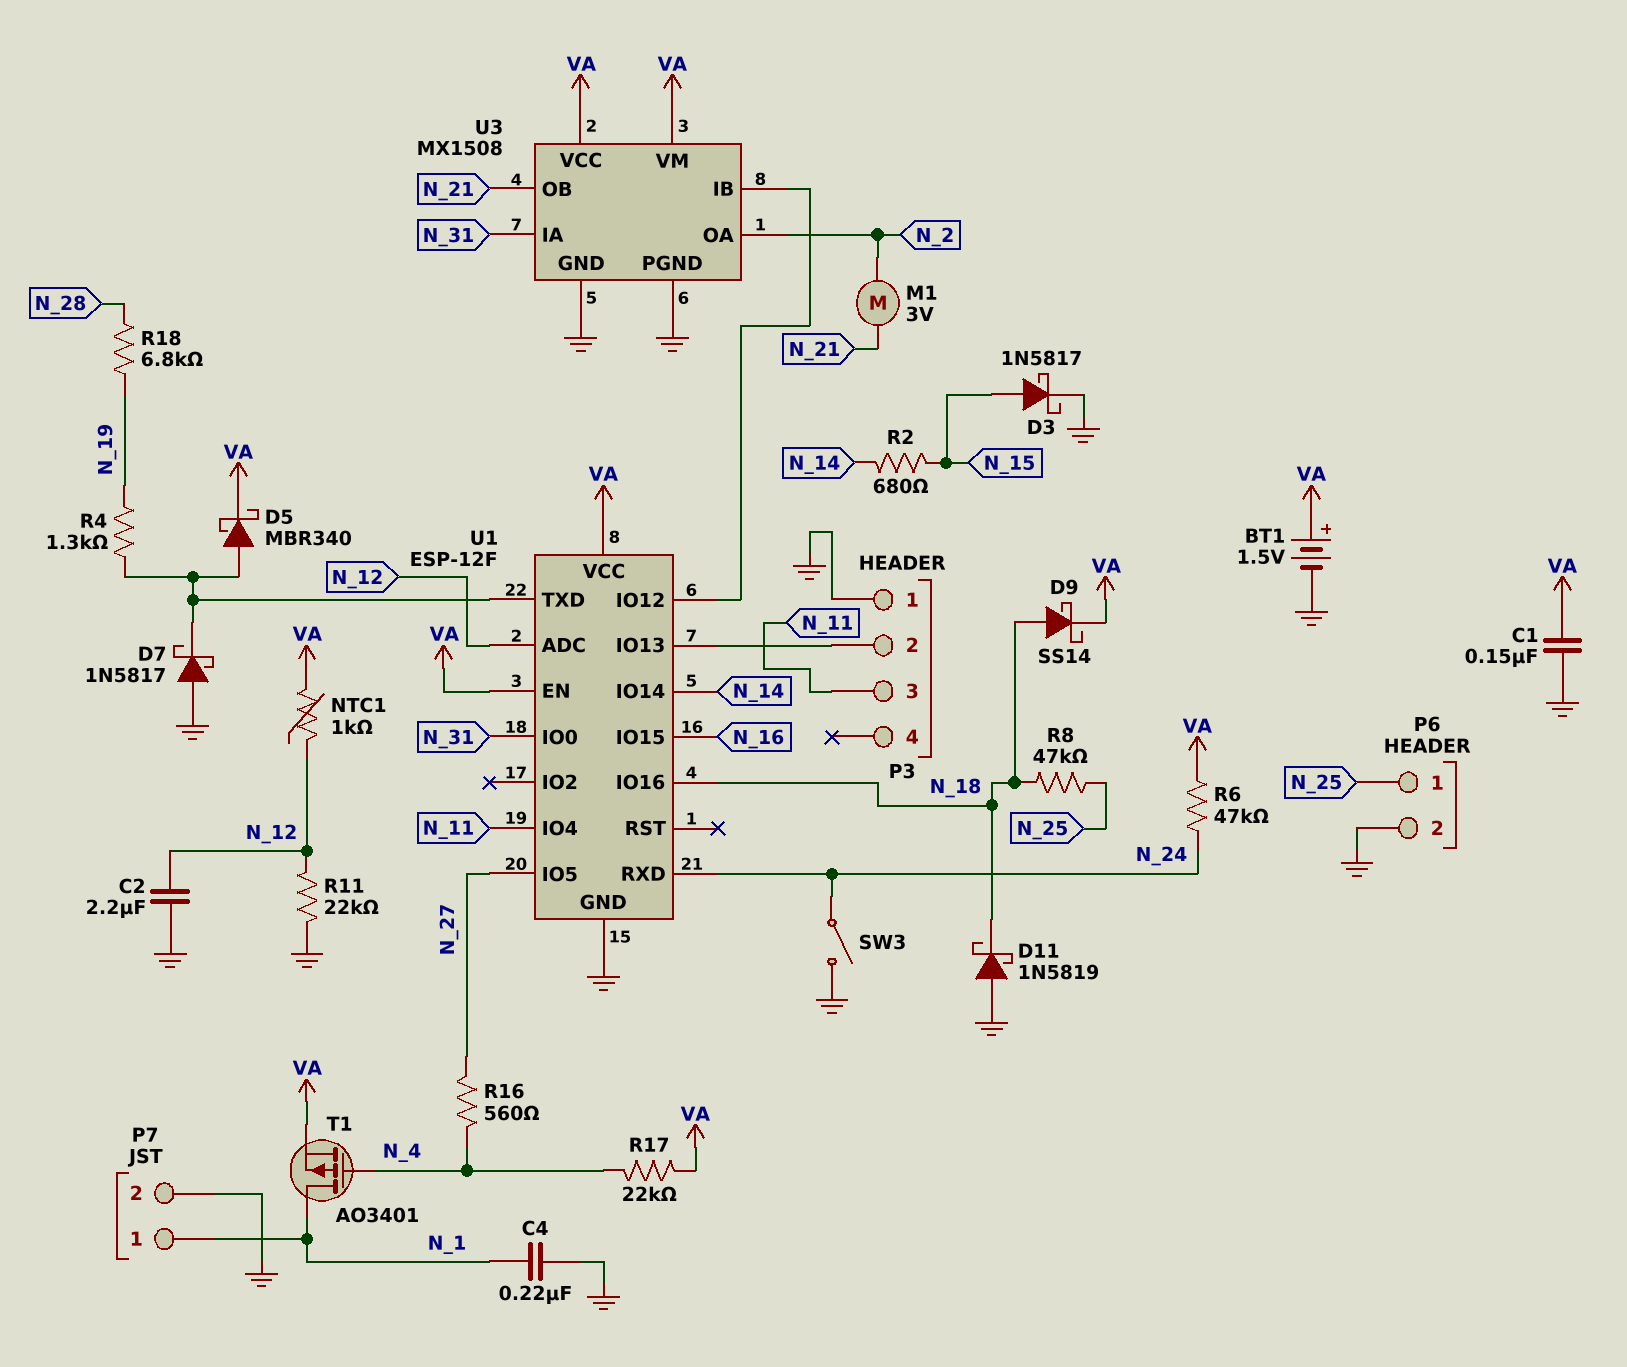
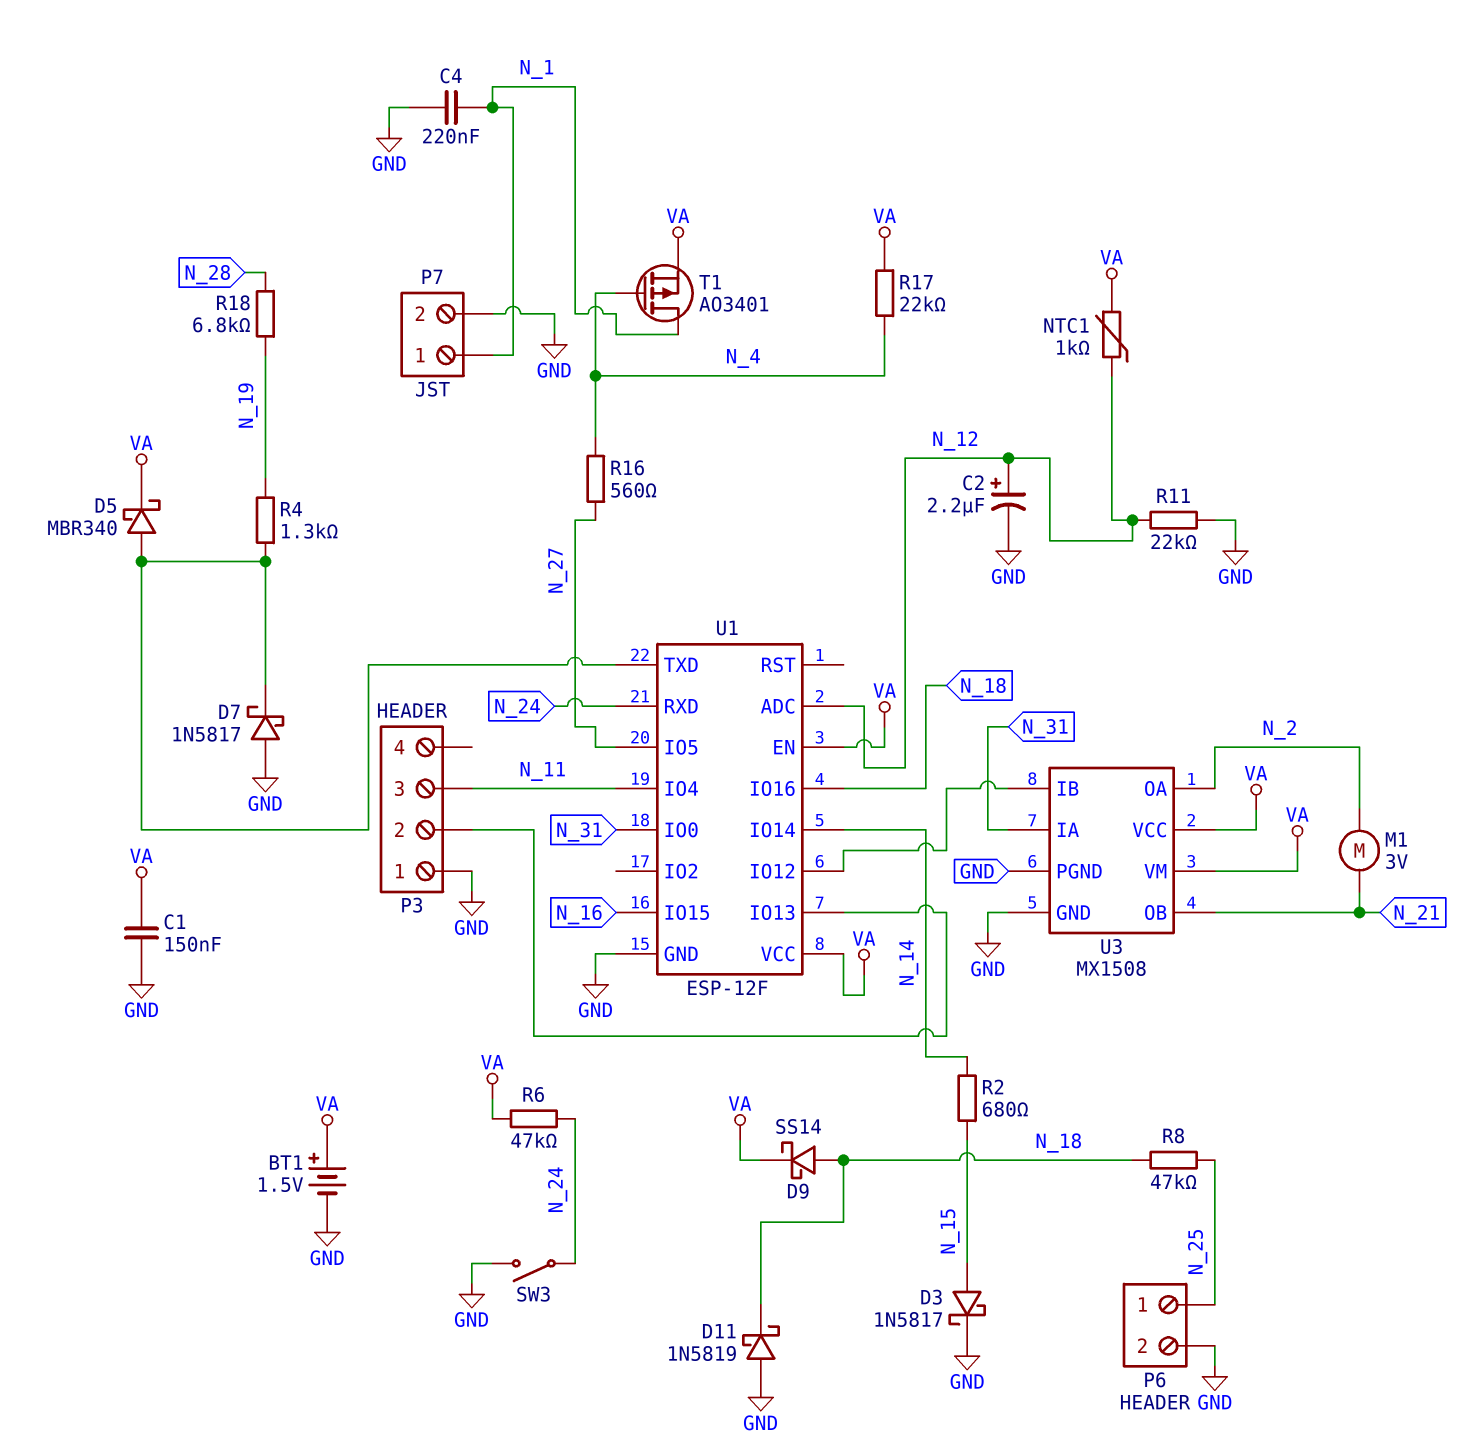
C2: 2.2uF (GND, N_12) -> 2.2uF (plus N_12, minus GND)

